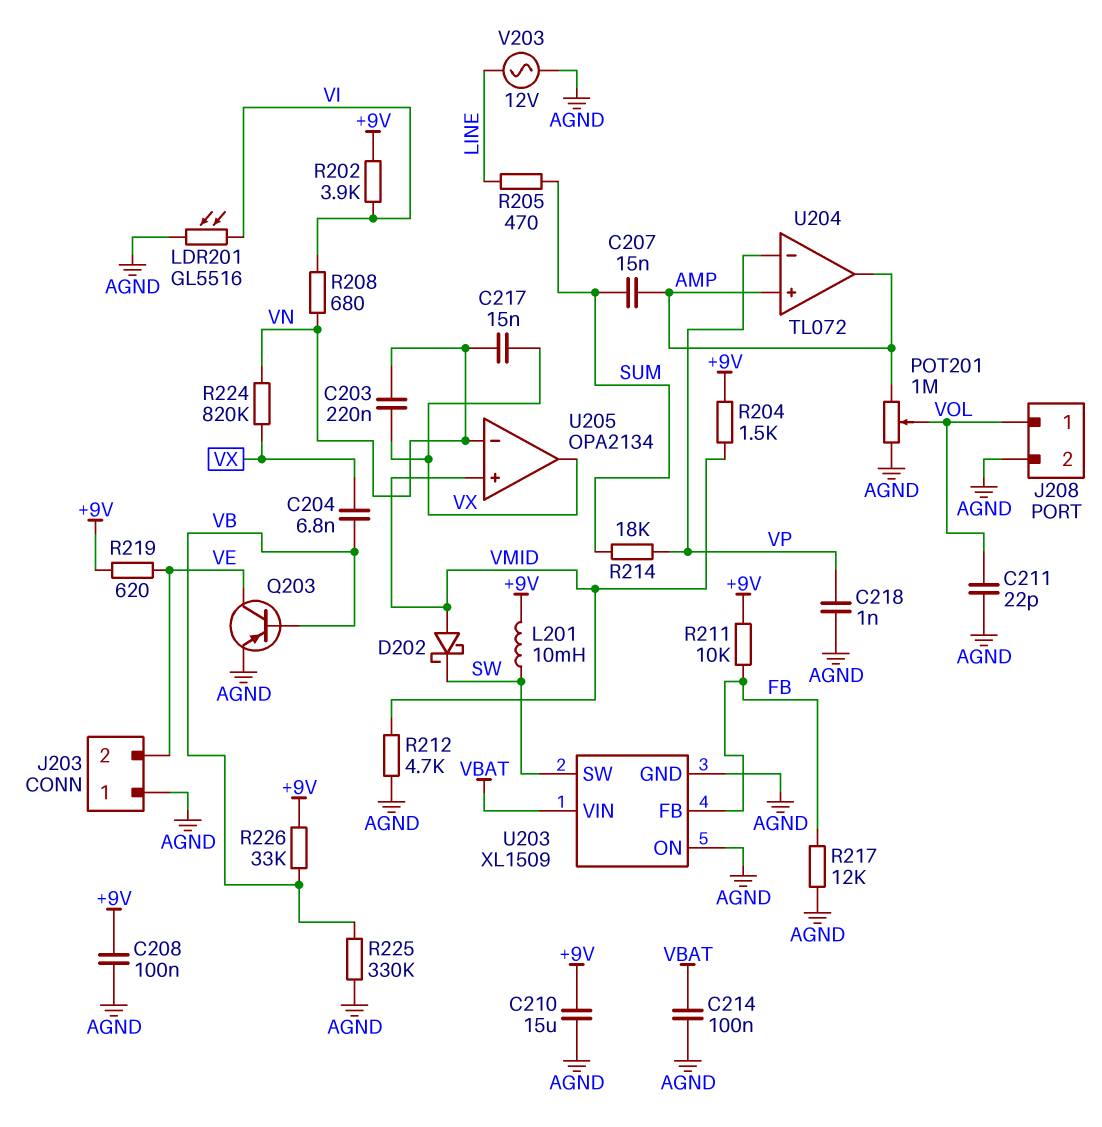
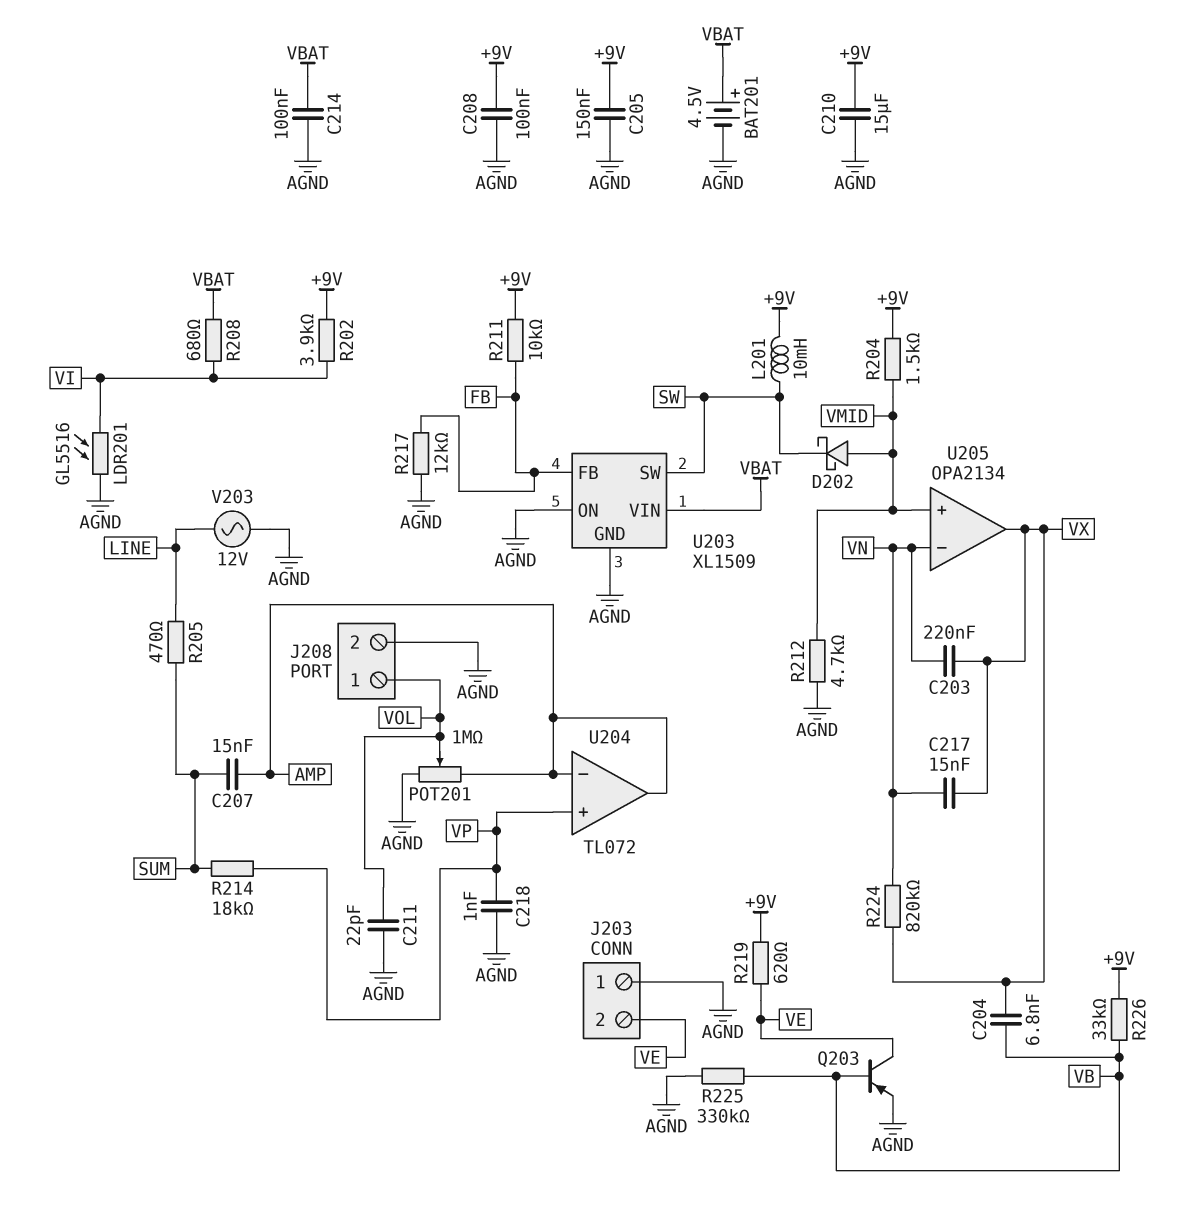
BAT201: none -> 4.5V (plus VBAT, minus AGND)
C205: none -> 150nF (+9V, AGND)
R208: 680 (VI, VN) -> 680 (VBAT, VI)
U204 pin in+: AMP -> VP
U204 pin in-: VP -> AMP

